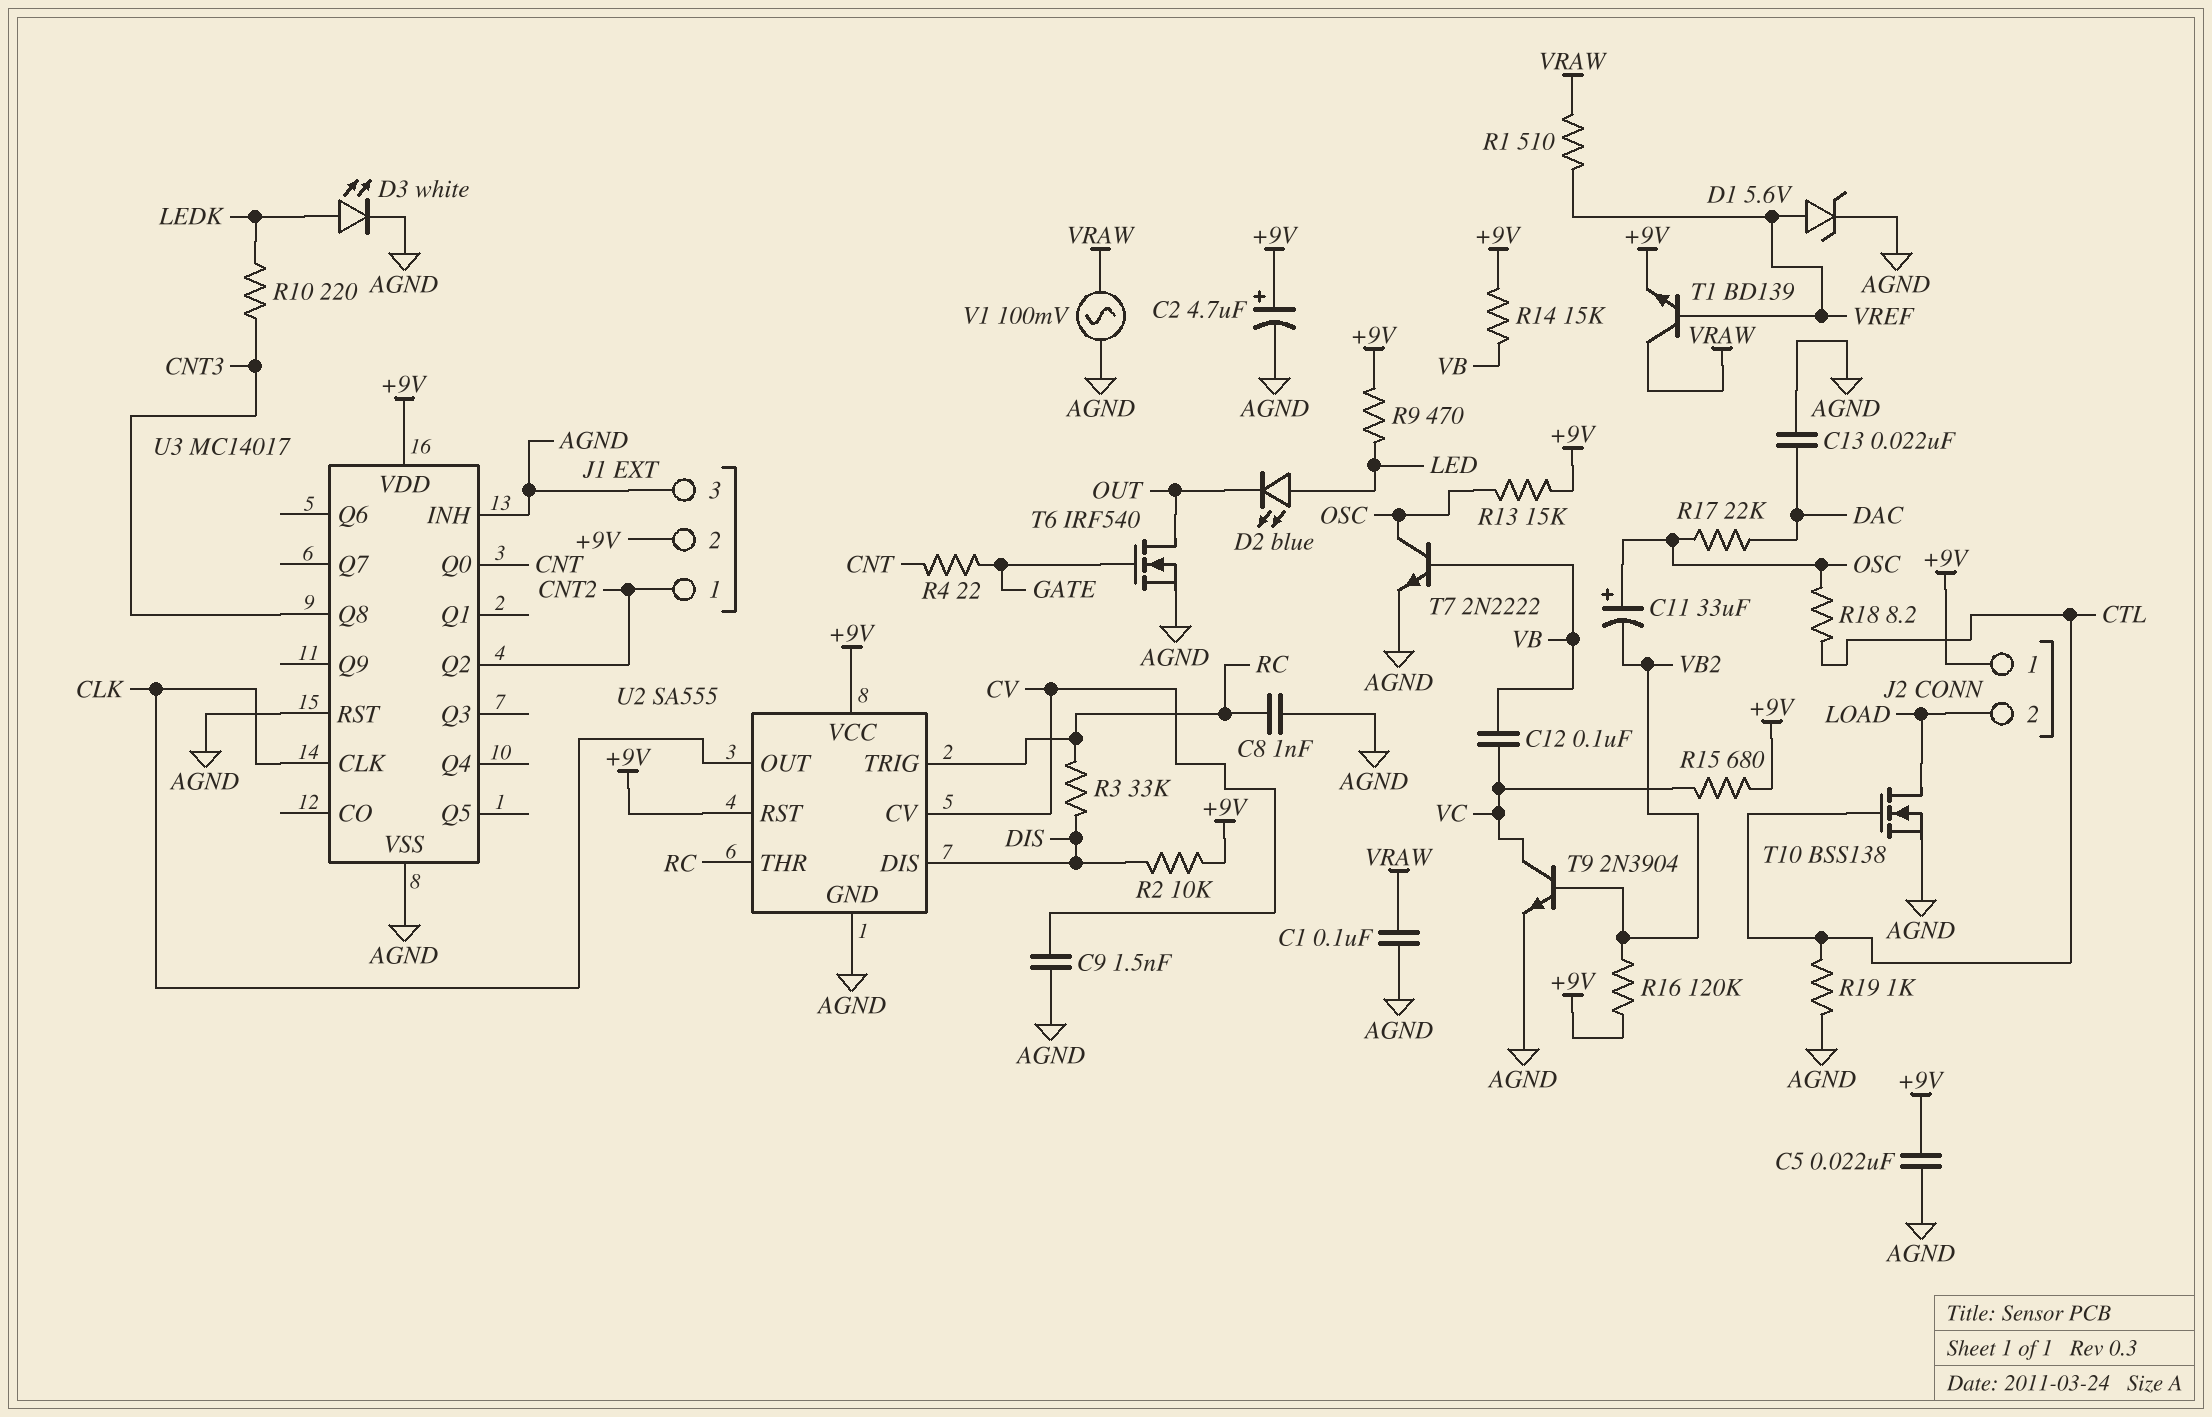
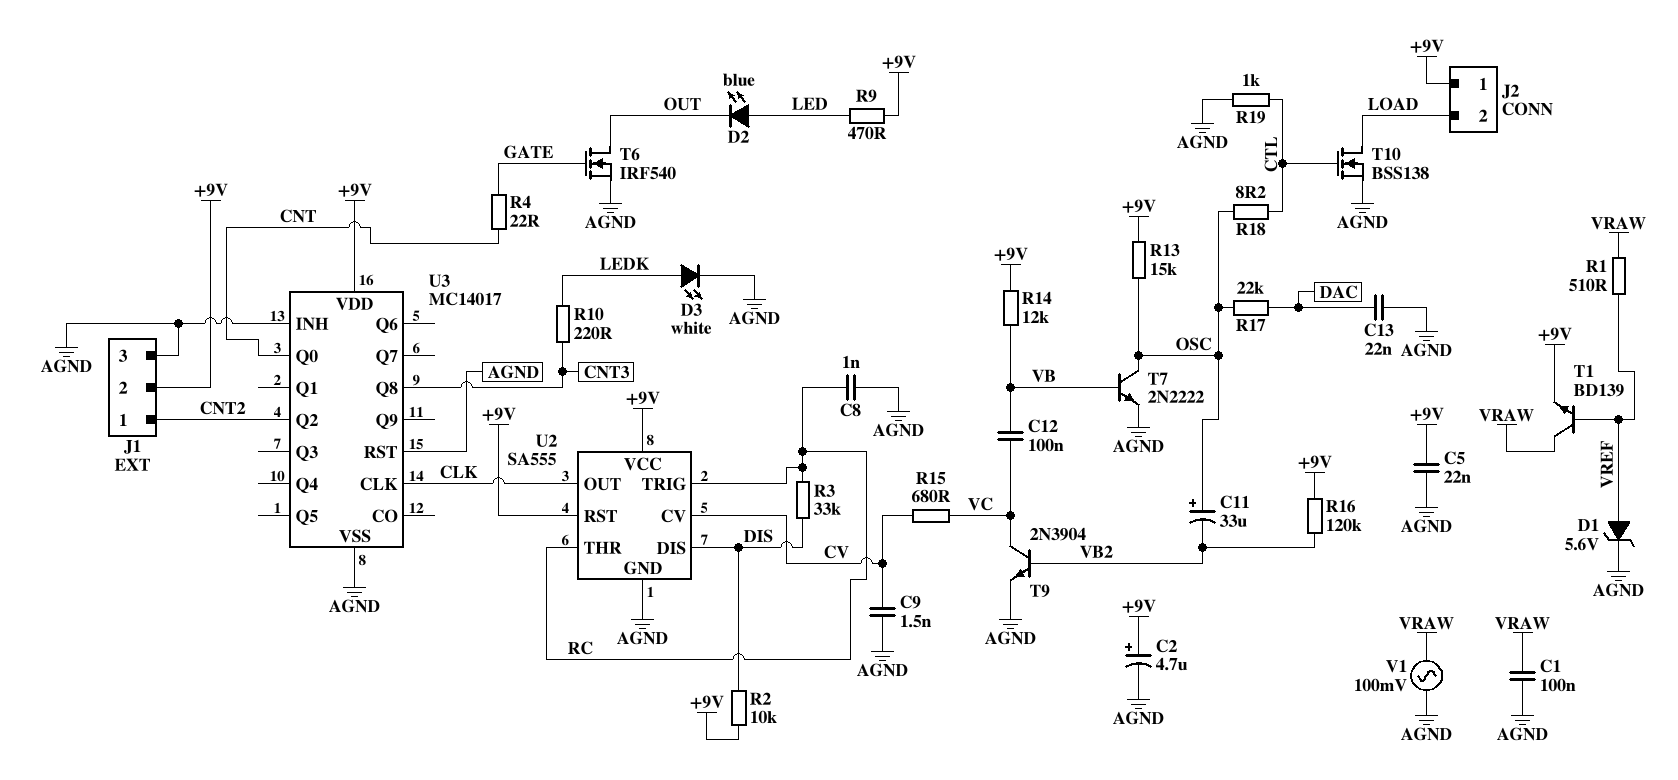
R14: 15k (+9V, VB) -> 12k (+9V, VB)
R15: 680 (+9V, VC) -> 680 (CV, VC)

